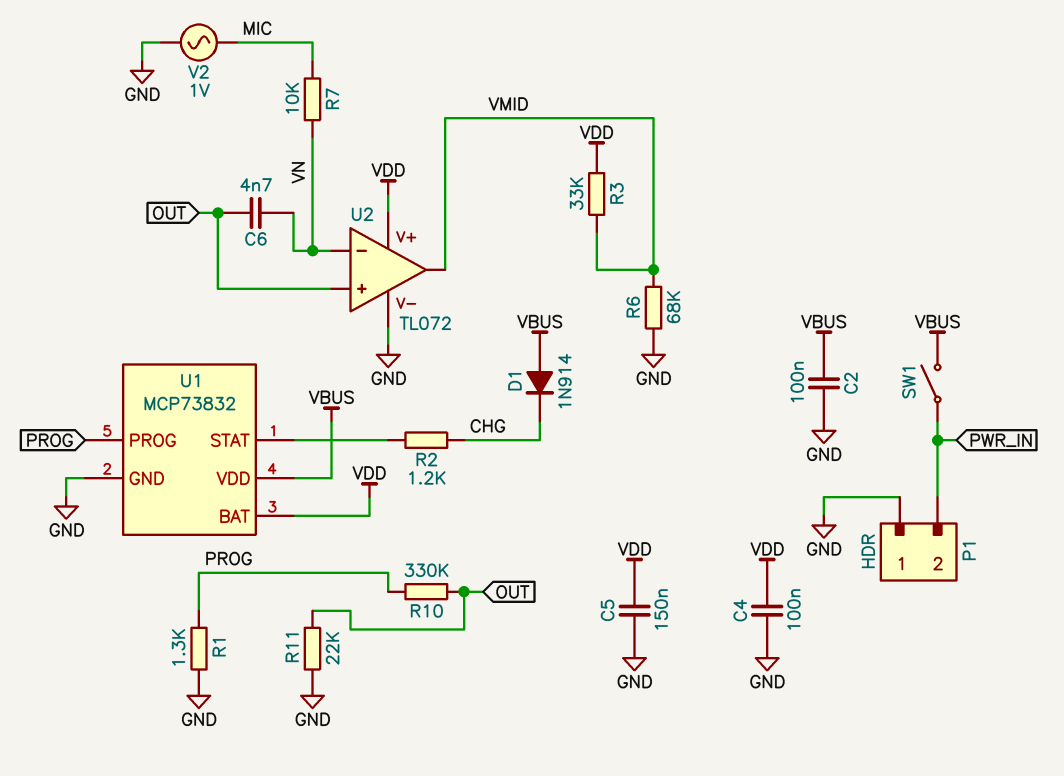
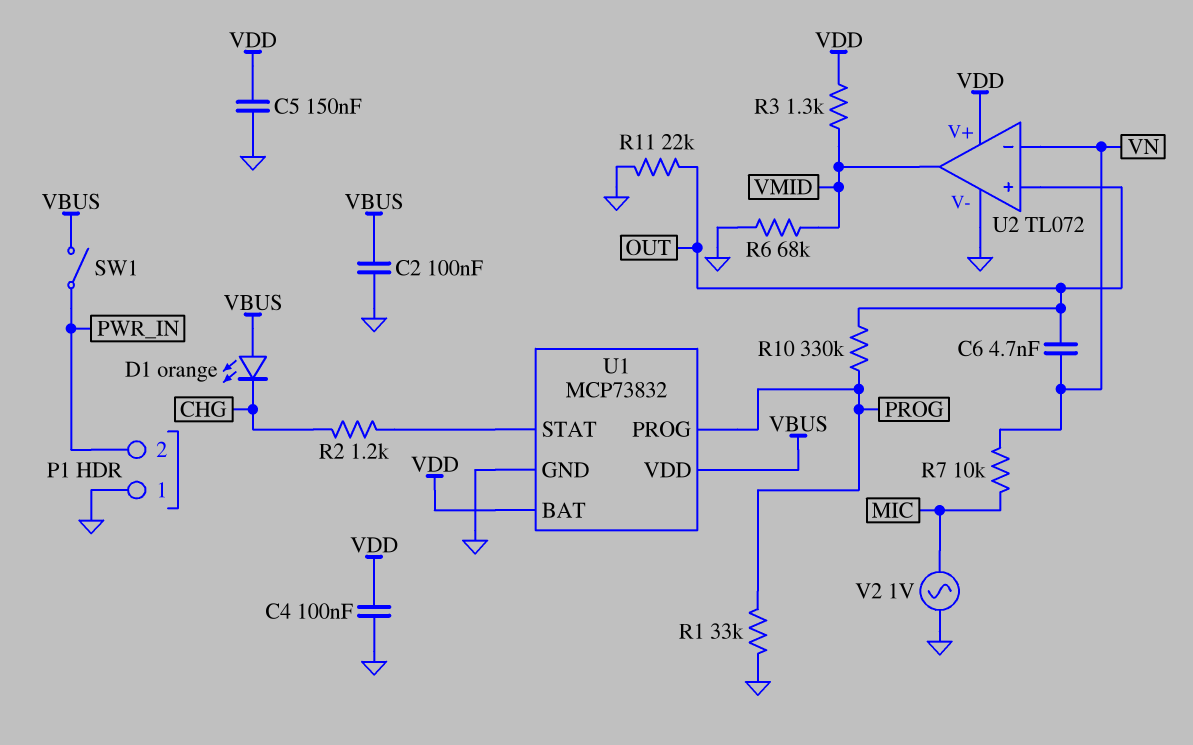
D1: diode 1N914 (A VBUS, K CHG) -> LED orange (A VBUS, K CHG)
R1: 1.3k (GND, PROG) -> 33k (GND, PROG)
R3: 33k (VDD, VMID) -> 1.3k (VDD, VMID)

